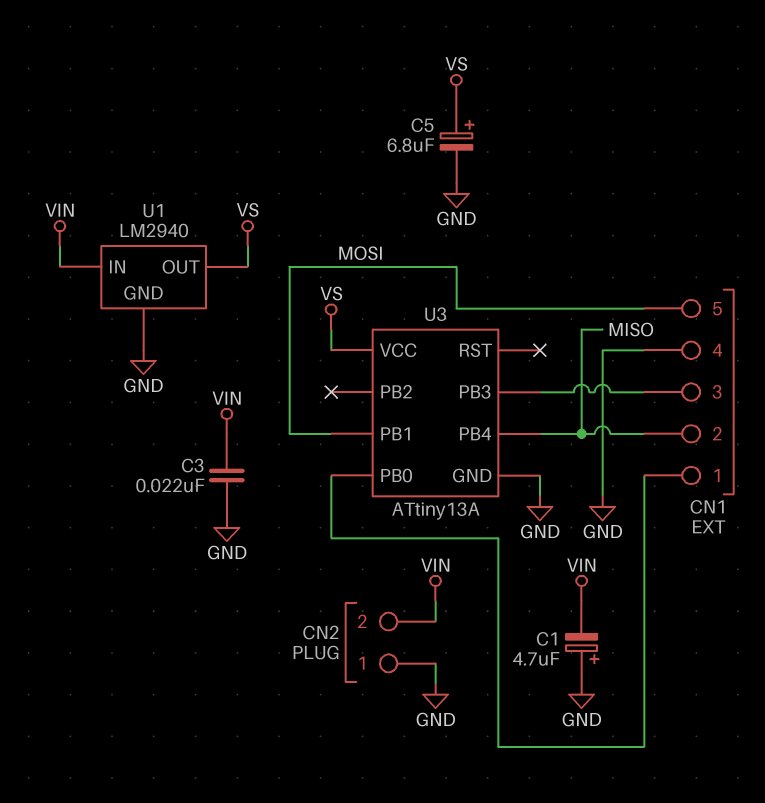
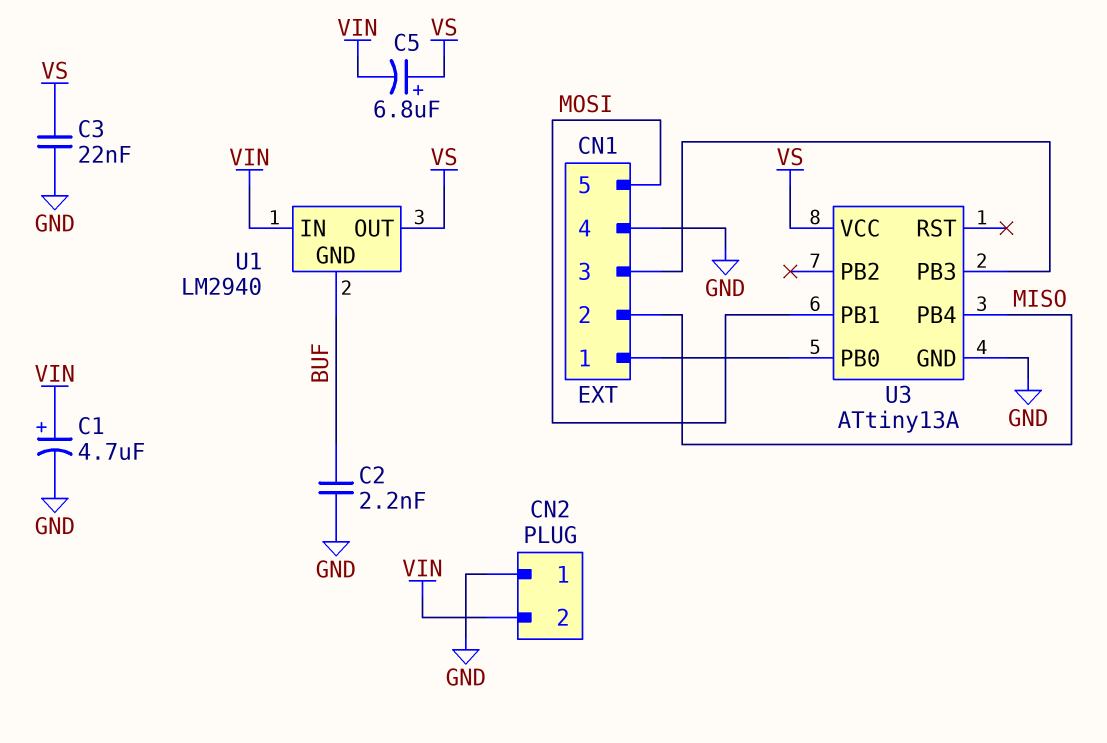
C1: 4.7uF (plus GND, minus VIN) -> 4.7uF (plus VIN, minus GND)
C2: none -> 2.2nF (BUF, GND)
C3: 22nF (GND, VIN) -> 22nF (GND, VS)
C5: 6.8uF (plus VS, minus GND) -> 6.8uF (plus VS, minus VIN)
U1 pin GND: GND -> BUF

